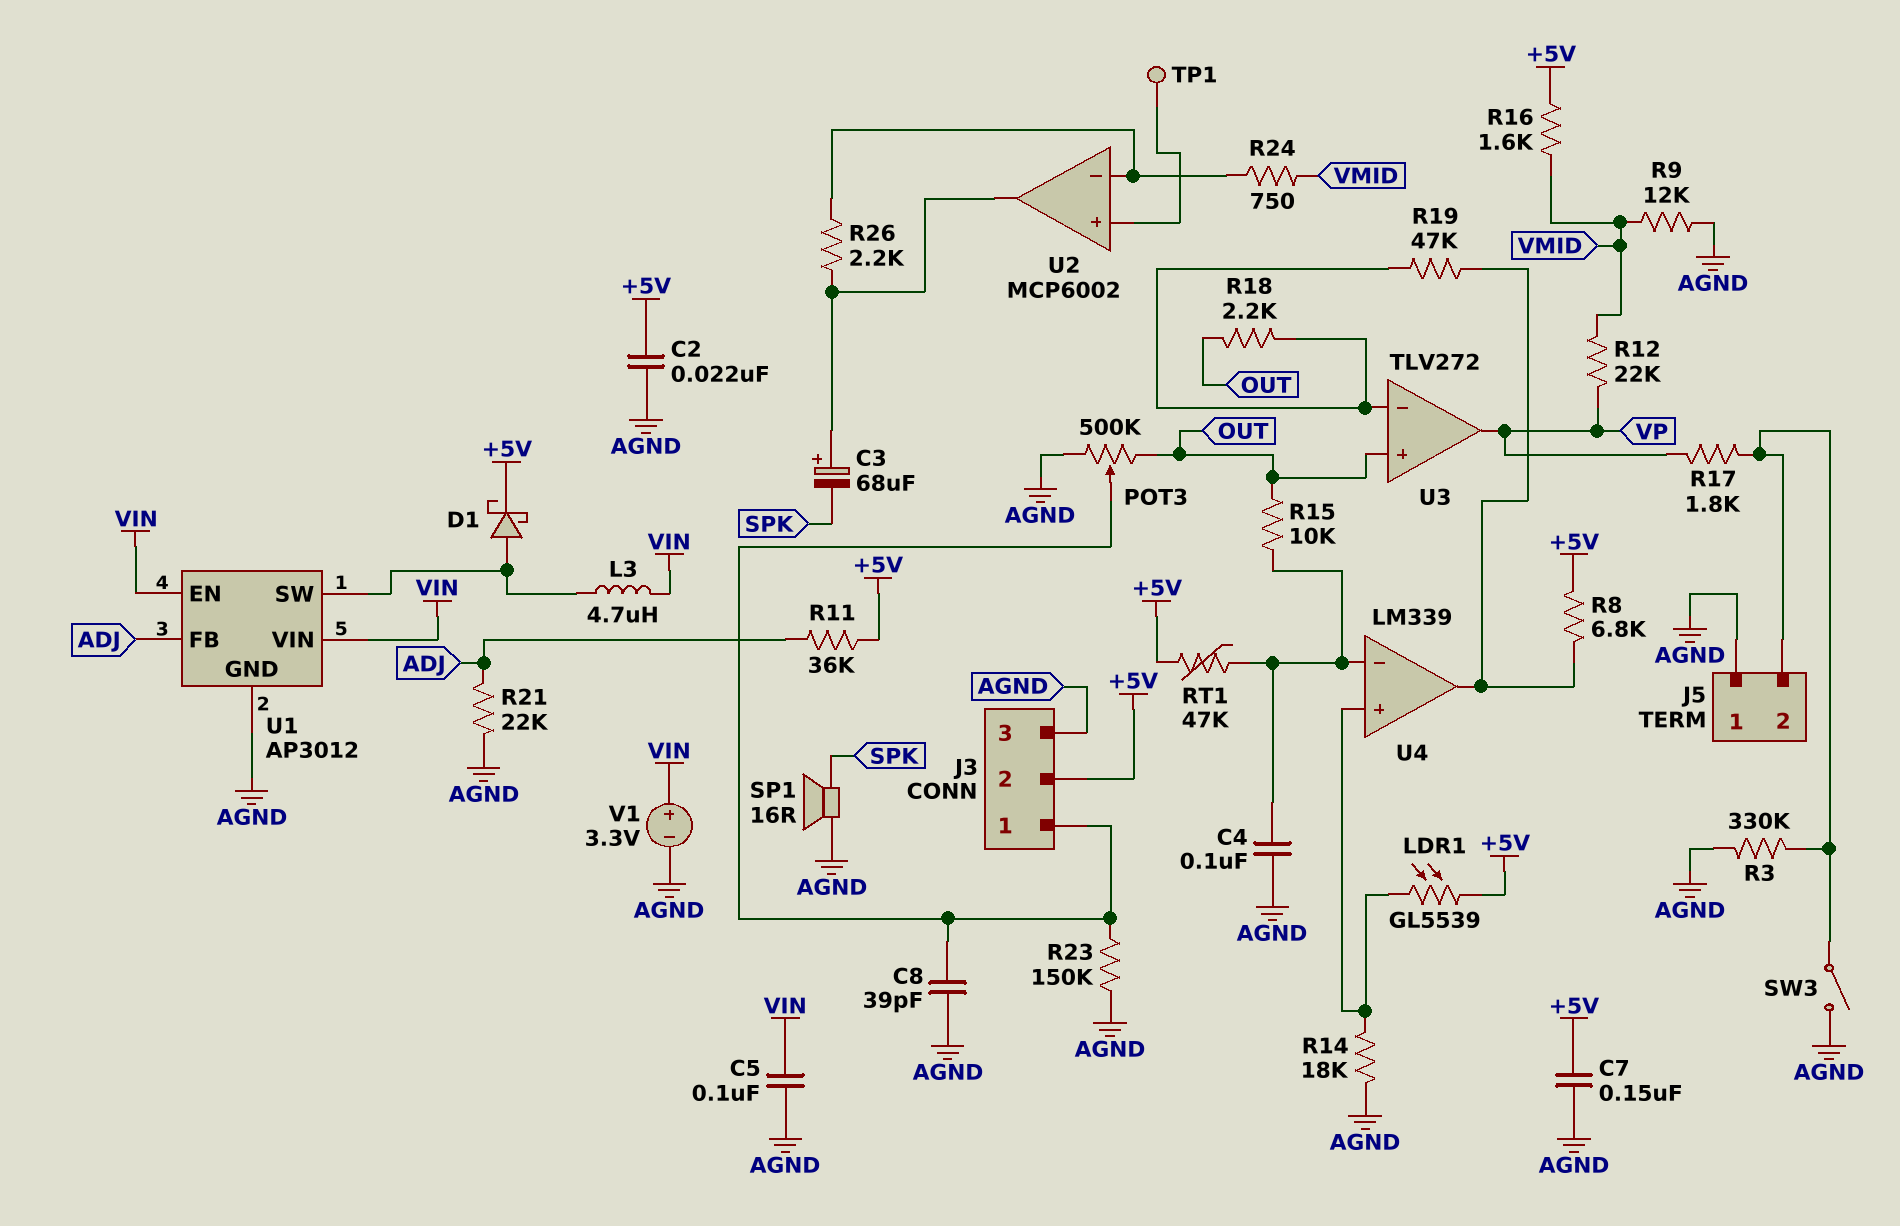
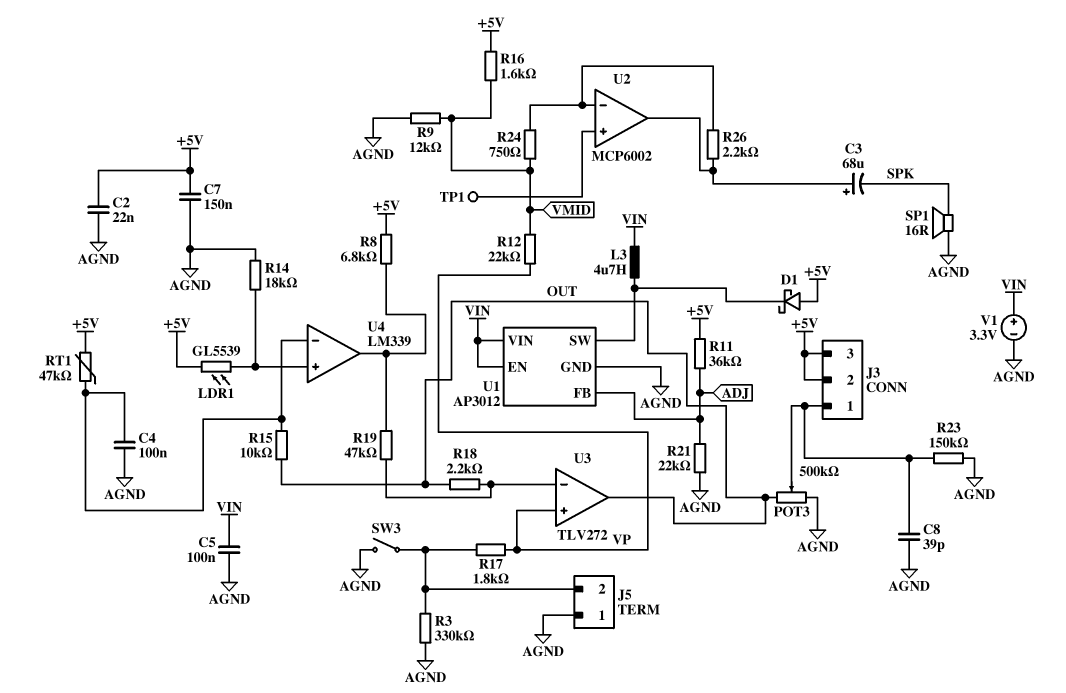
D1: schottky (A U1/SW, K +5V) -> schottky (A +5V, K U1/SW)
J3 pin 3: AGND -> +5V
U3 pin in+: OUT -> VP
U3 pin out: VP -> OUT

